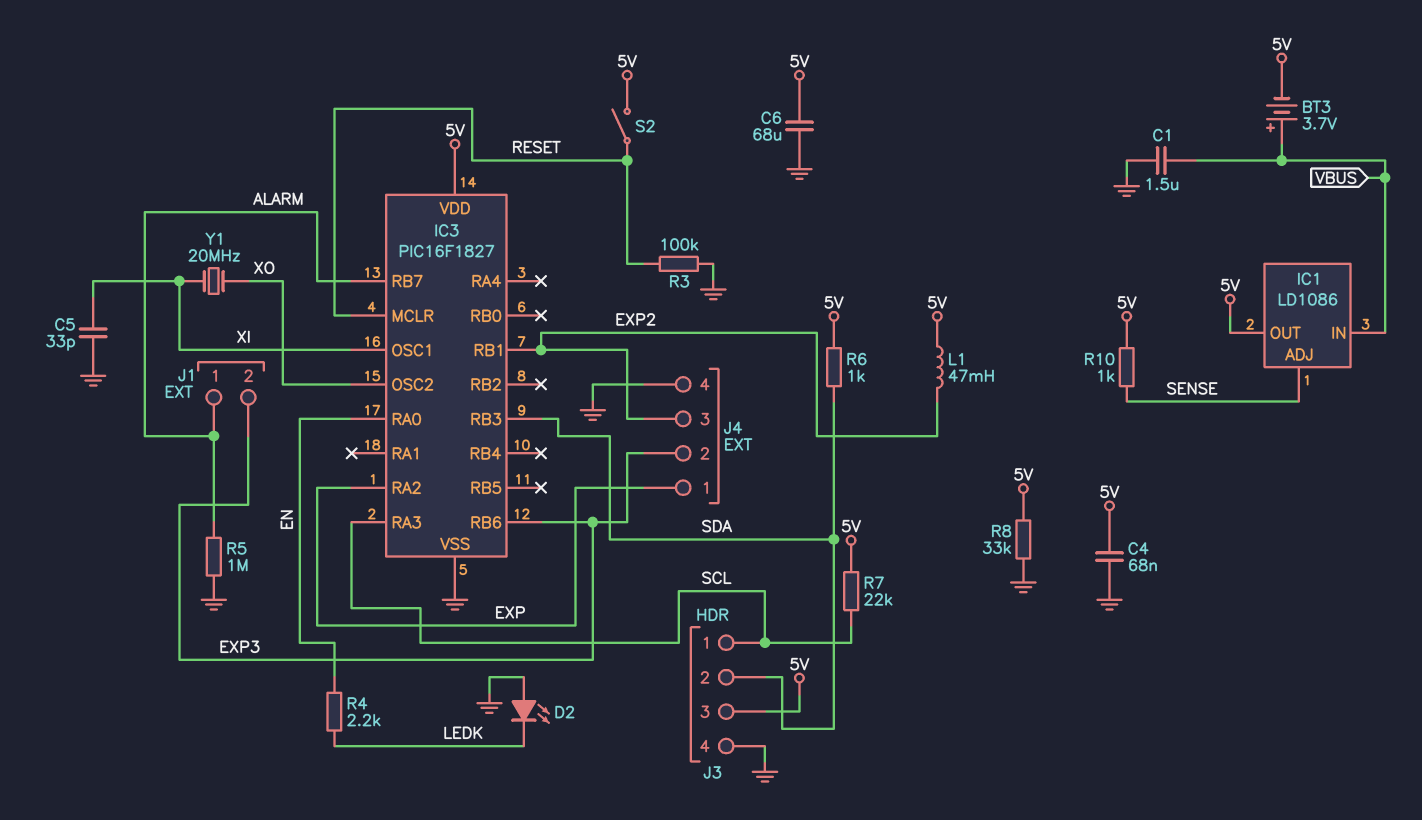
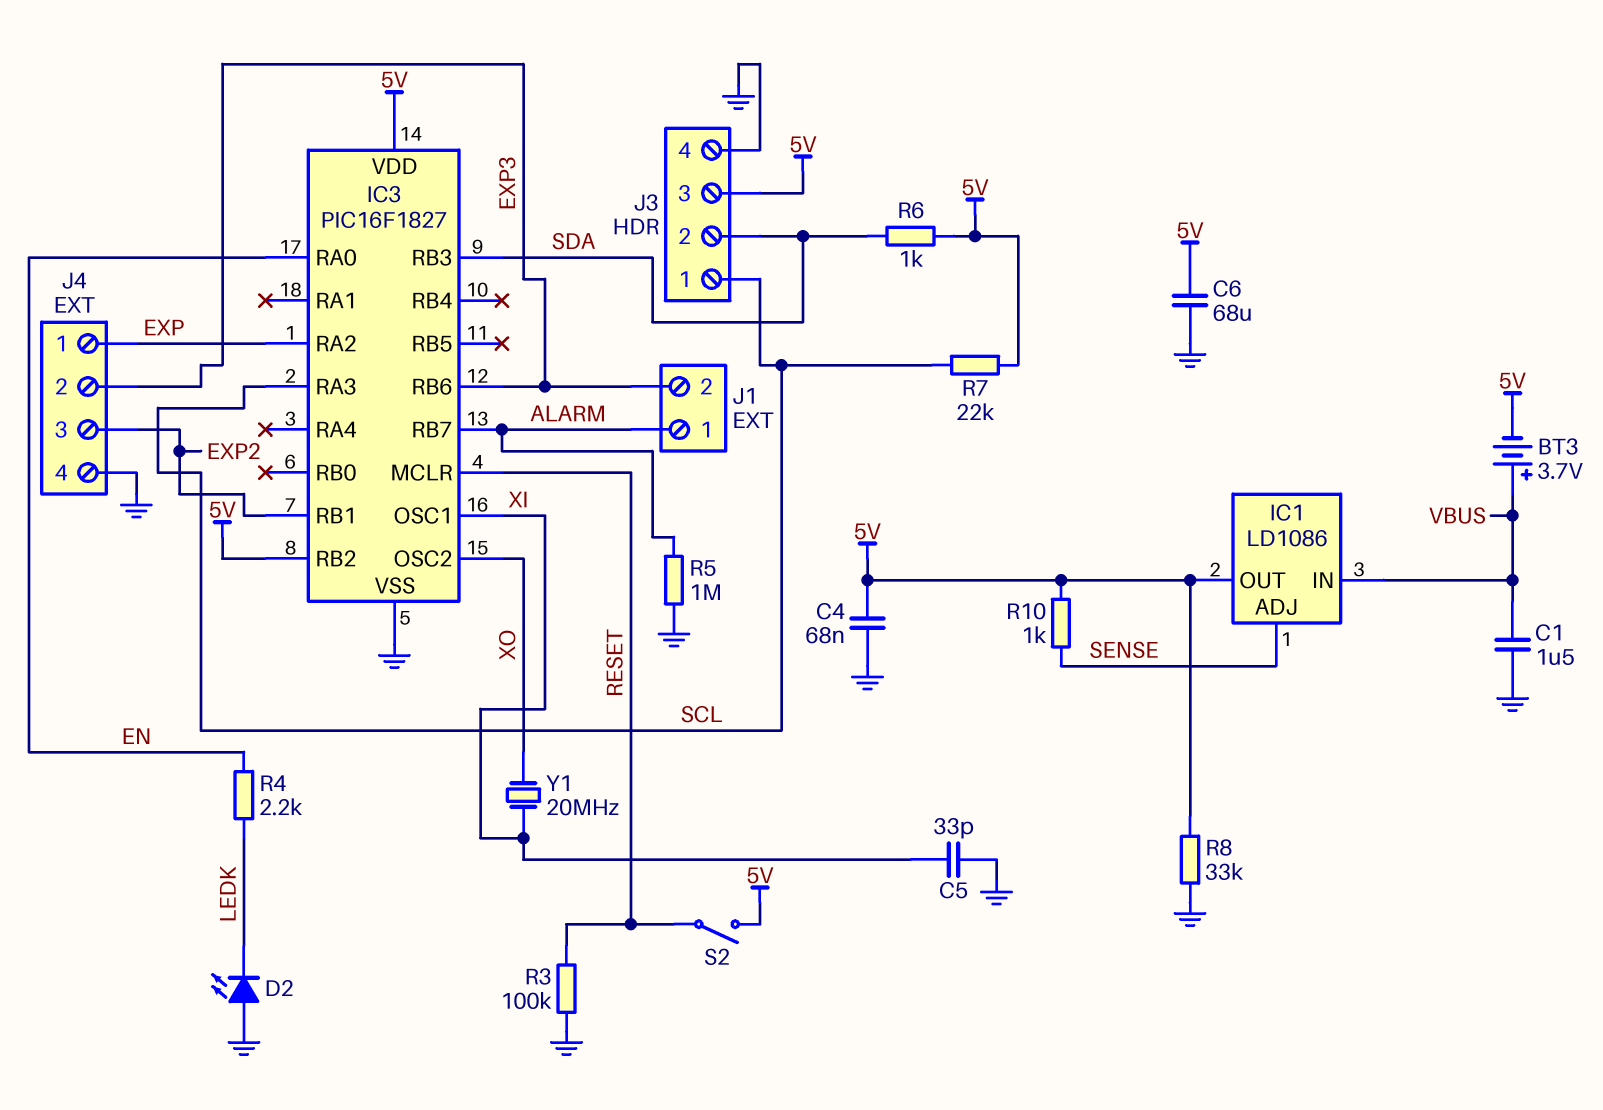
IC3 pin RB2: none -> 5V
L1: 47mH (5V, EXP2) -> none

